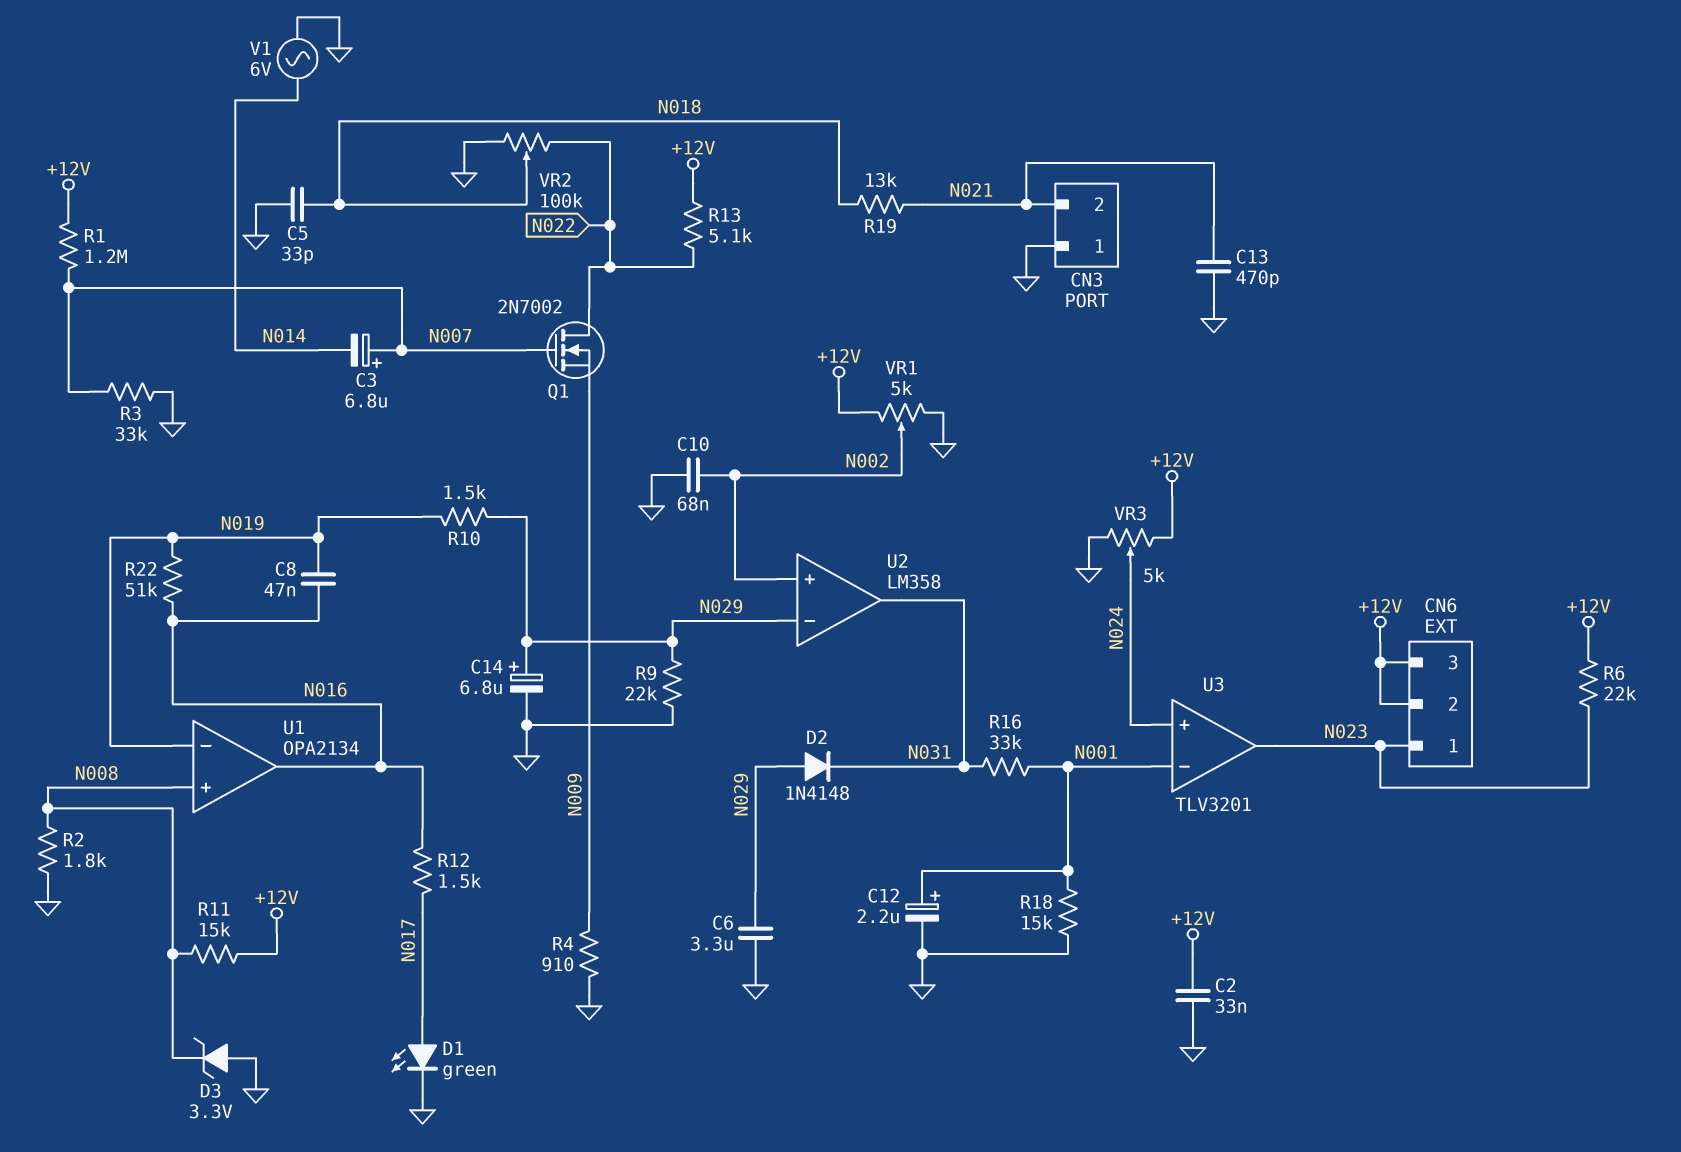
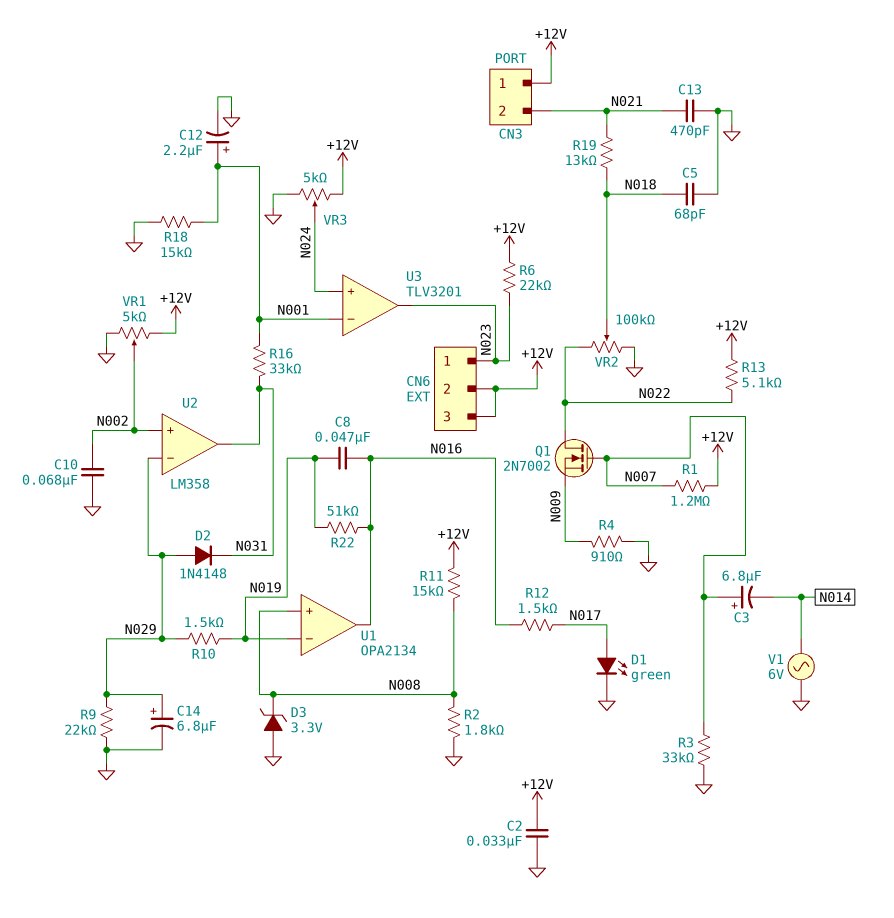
C5: 33pF (GND, N018) -> 68pF (GND, N018)
C6: 3.3uF (GND, N029) -> none
CN3 pin 1: GND -> +12V

